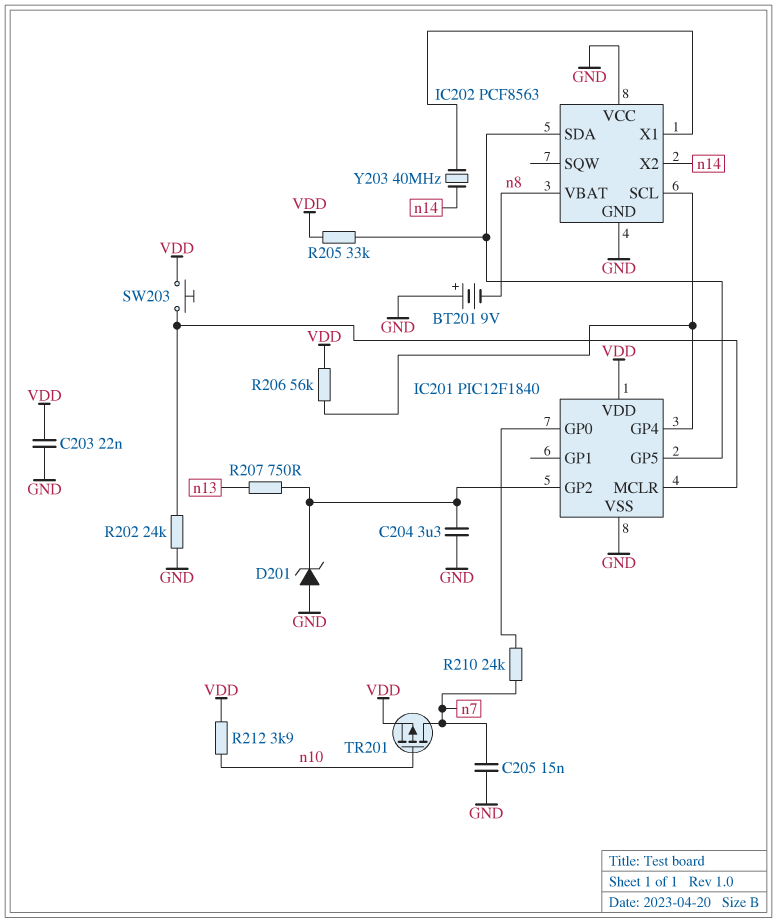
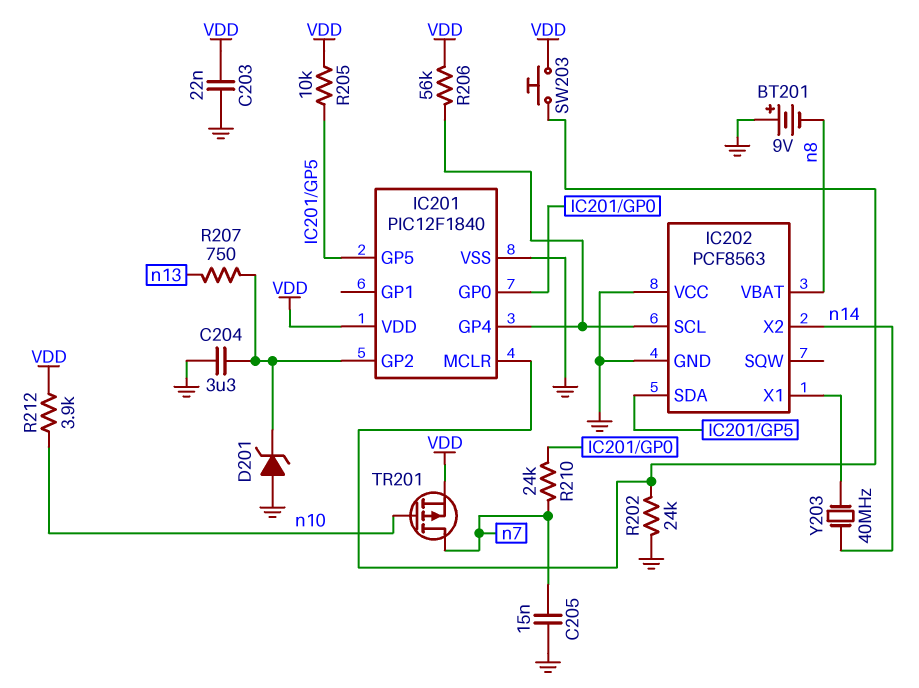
R205: 33k (IC201/GP5, VDD) -> 10k (IC201/GP5, VDD)

